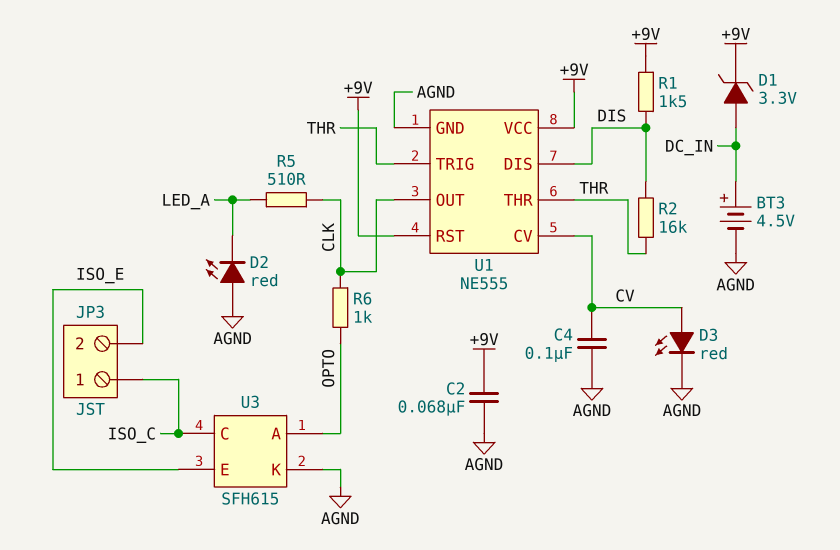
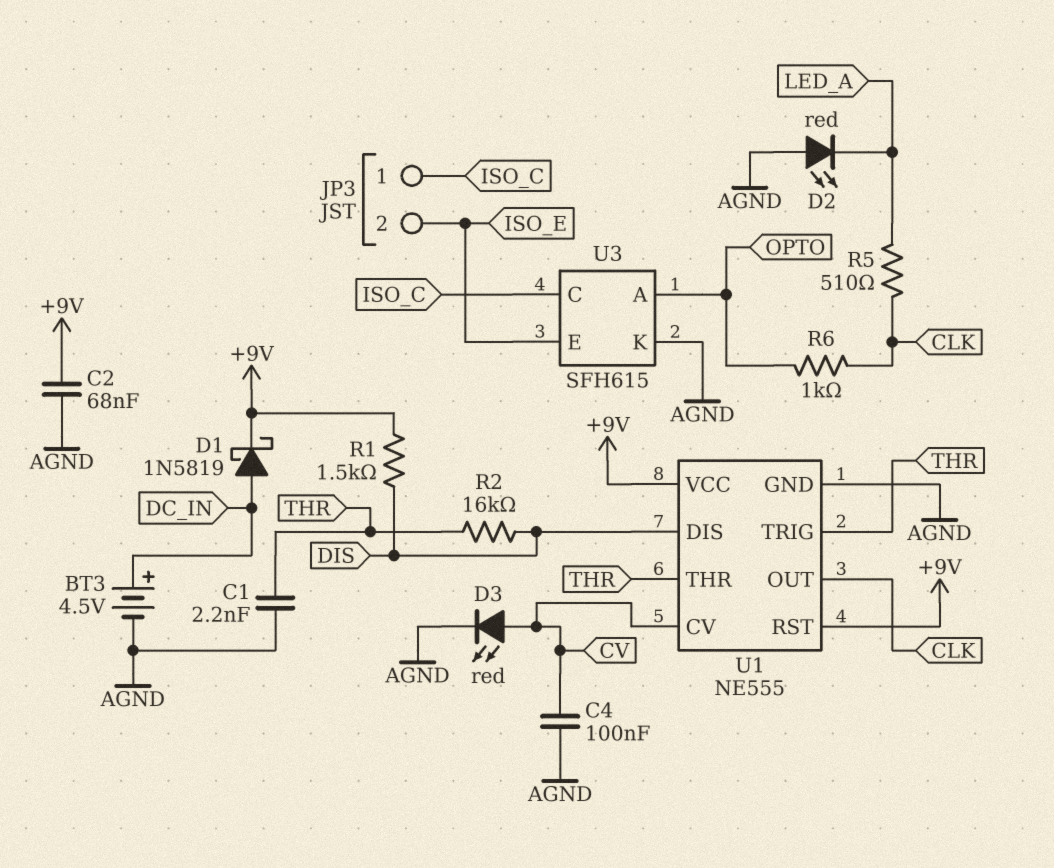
C1: none -> 2.2nF (AGND, THR)
D1: zener 3.3V (A DC_IN, K +9V) -> schottky 1N5819 (A DC_IN, K +9V)

